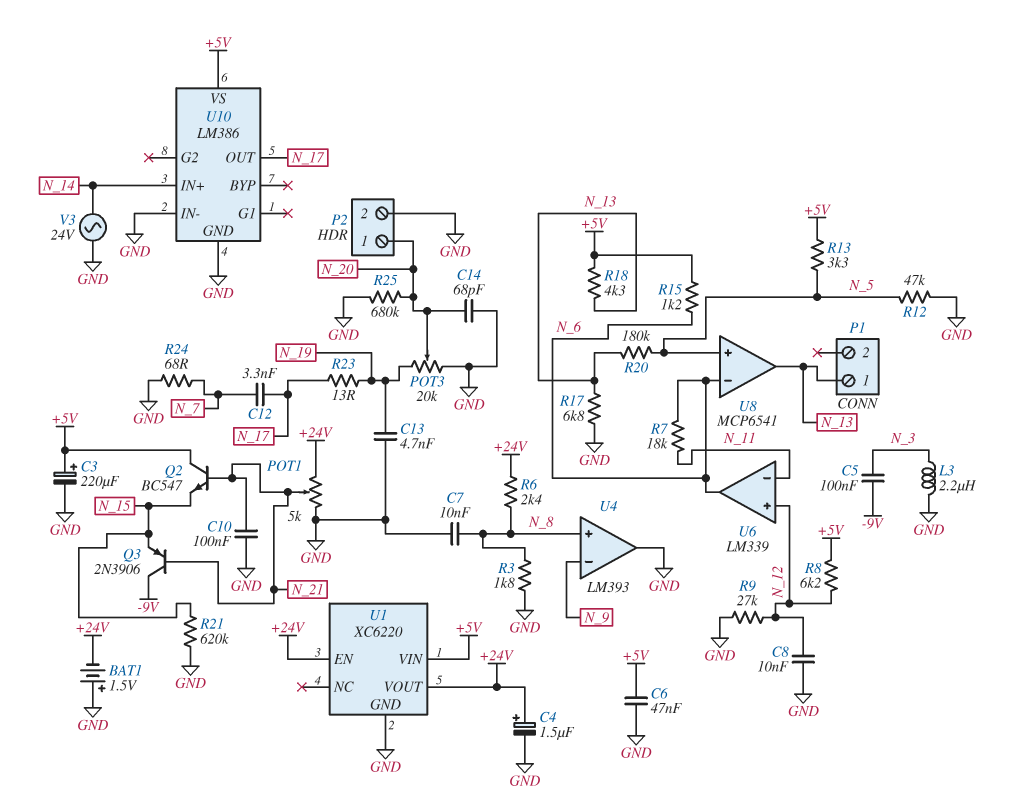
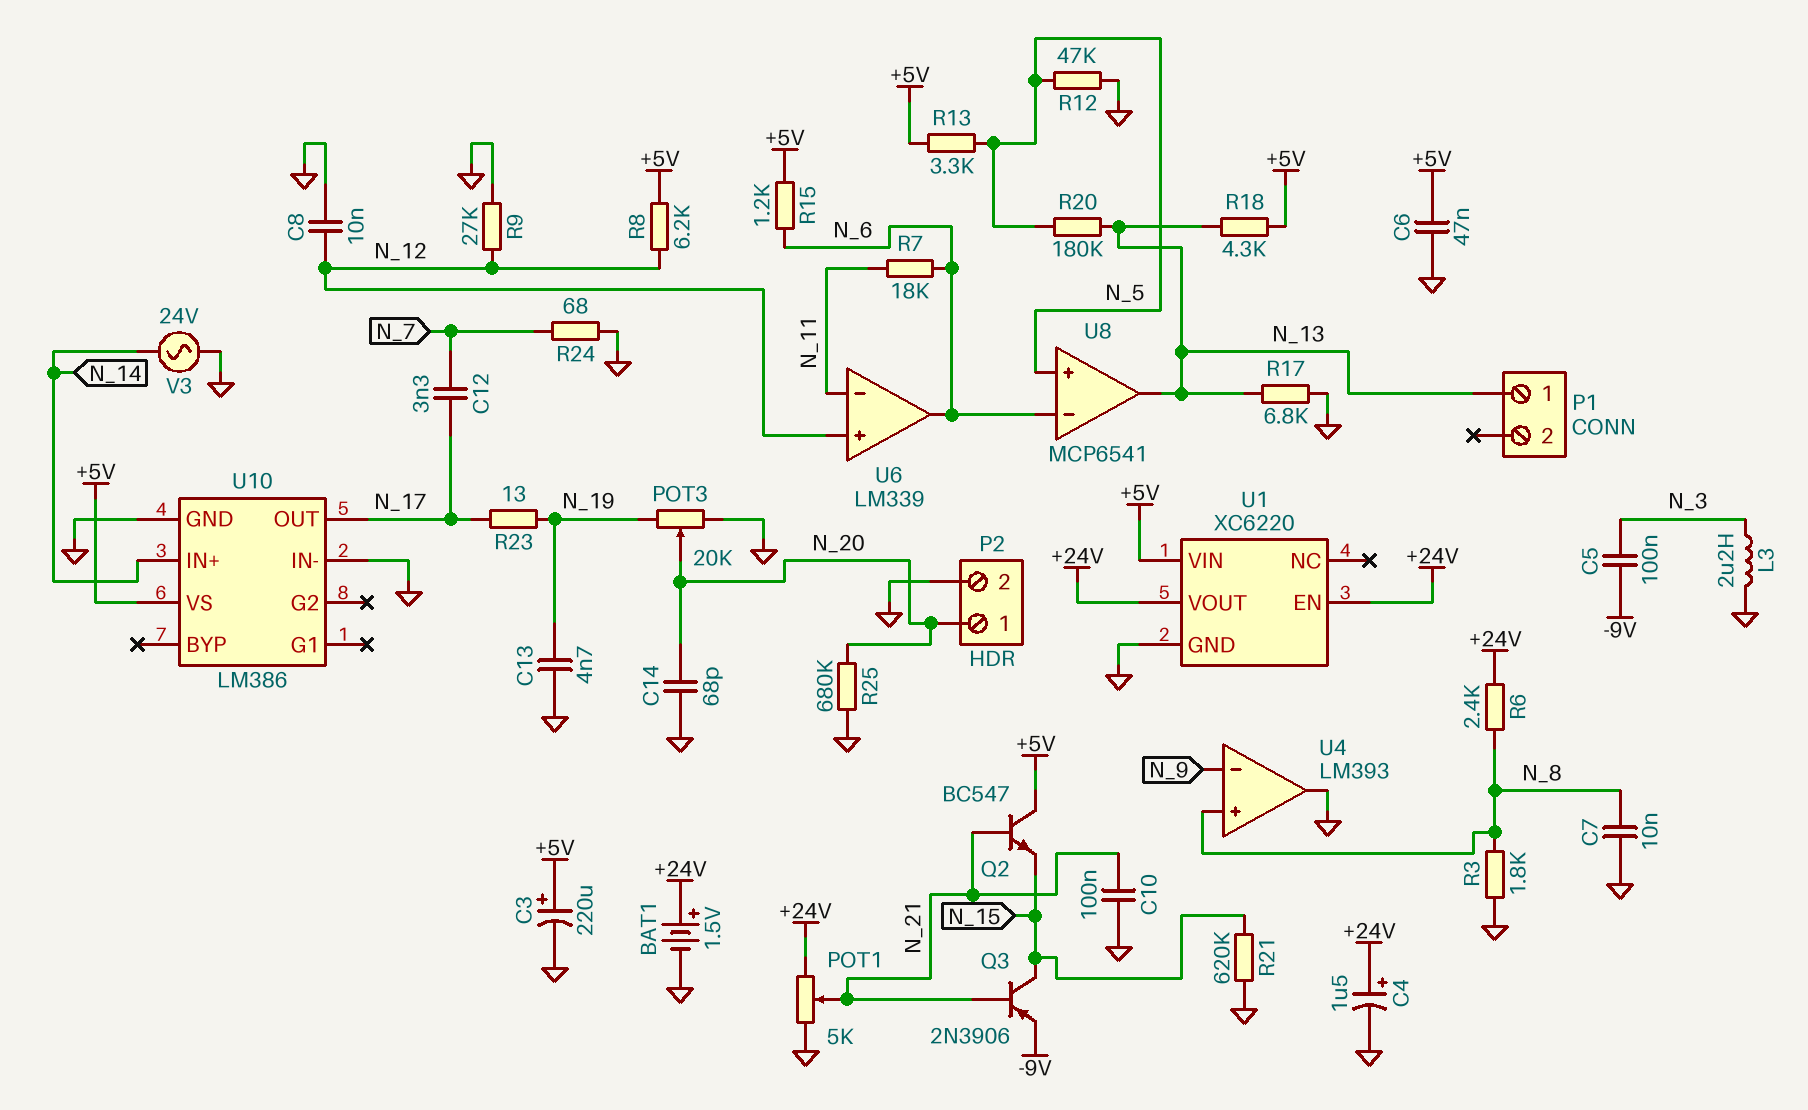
BAT1: 1.5V (plus GND, minus +24V) -> 1.5V (plus +24V, minus GND)
Q3: PNP 2N3906 (B N_21, C -9V, E N_15) -> PNP 2N3906 (B N_21, C N_15, E -9V)

